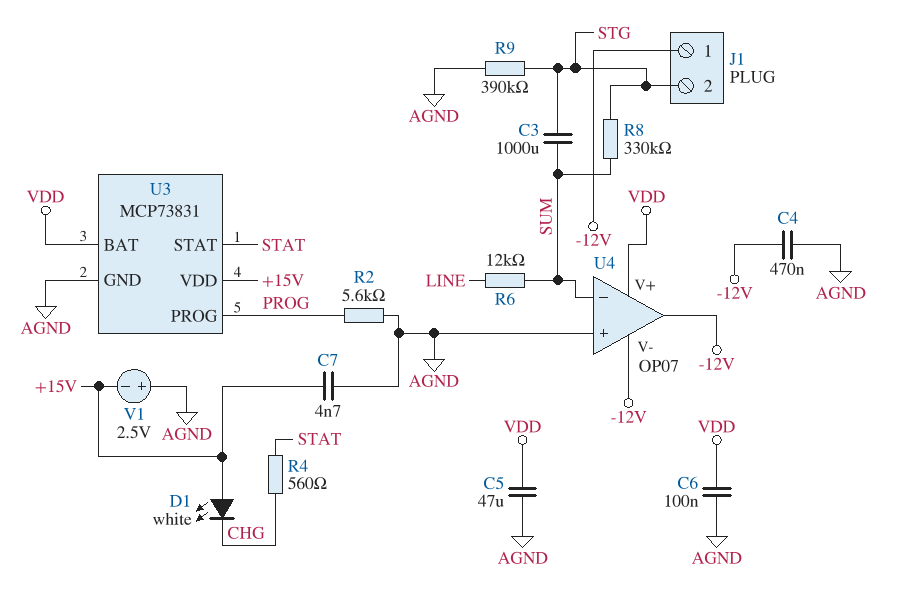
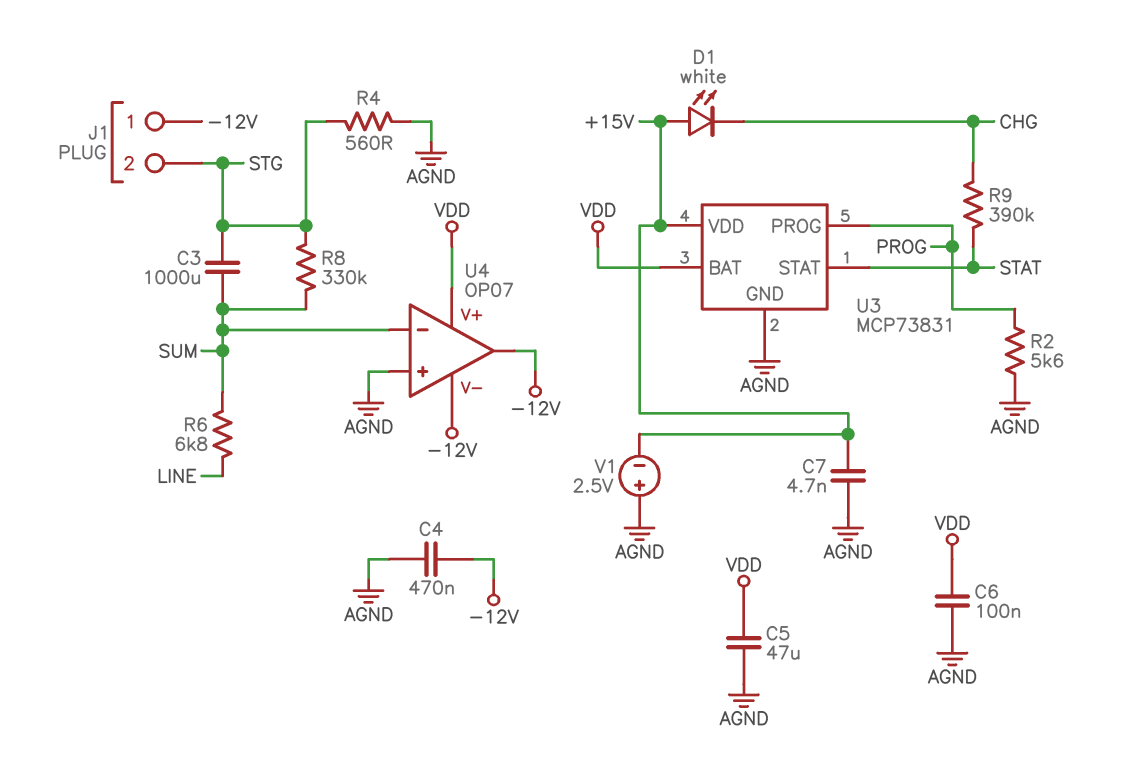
R4: 560 (CHG, STAT) -> 560 (AGND, STG)
R6: 12k (LINE, SUM) -> 6.8k (LINE, SUM)
R9: 390k (AGND, STG) -> 390k (CHG, STAT)

